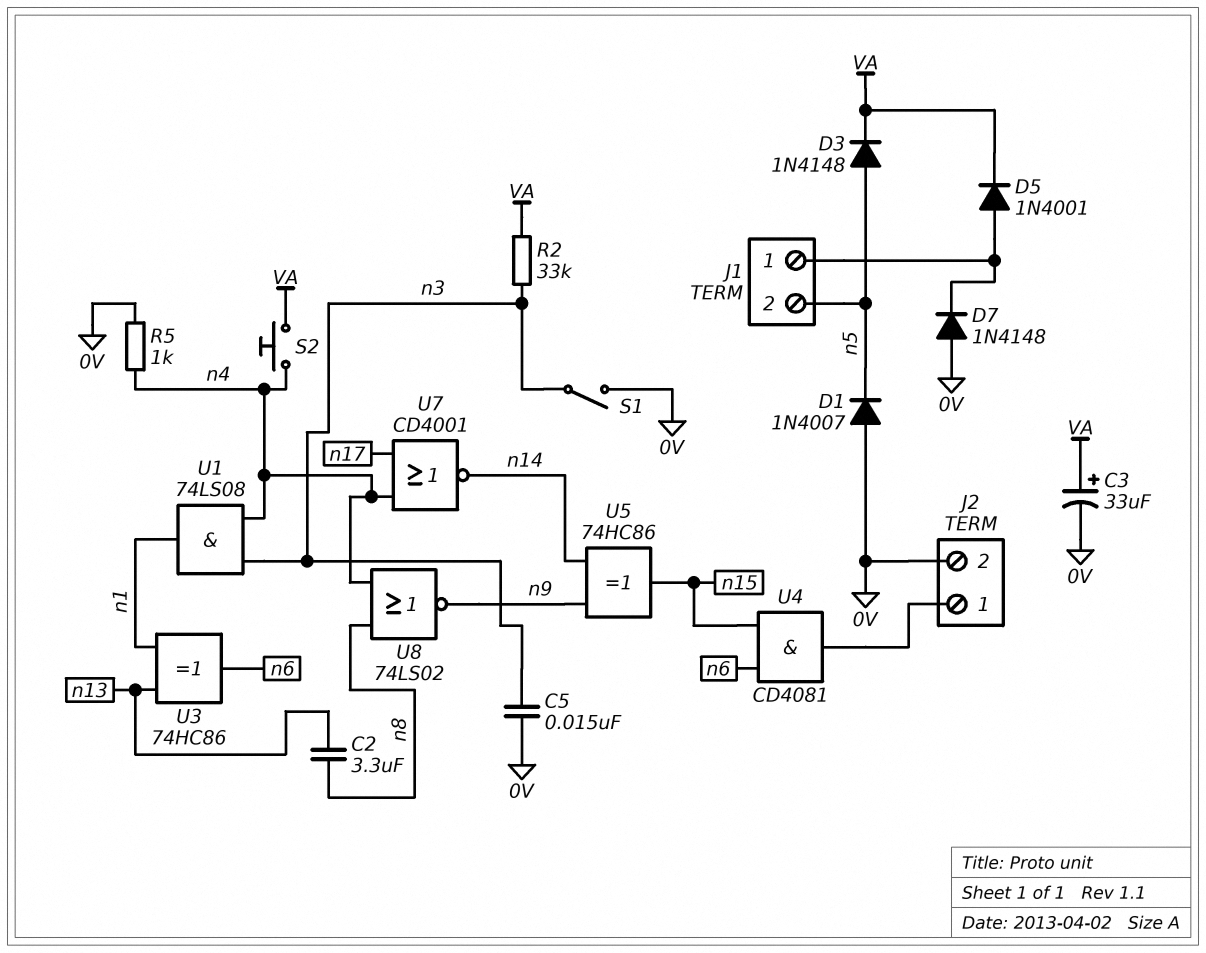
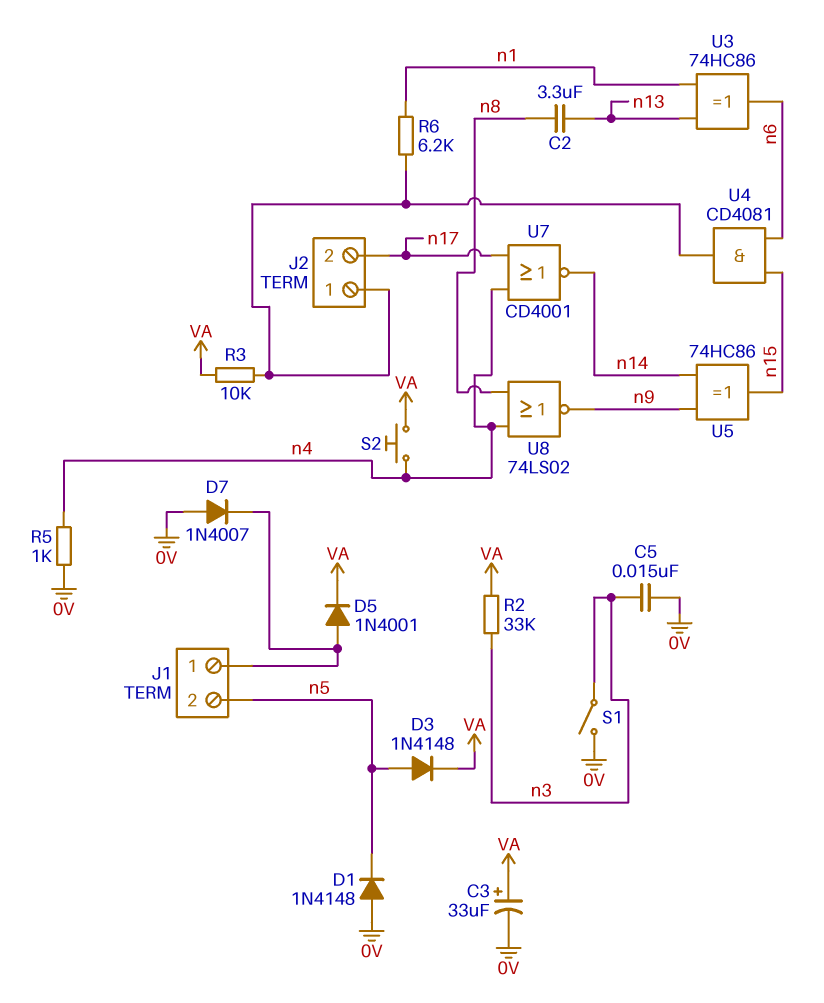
D1: diode 1N4007 (A 0V, K n5) -> diode 1N4148 (A 0V, K n5)
D7: diode 1N4148 (A 0V, K J1/1) -> diode 1N4007 (A 0V, K J1/1)
J2 pin 2: 0V -> n17
R3: none -> 10k (J2/1, VA)
R6: none -> 6.2k (J2/1, n1)
U1: AND 74LS08 (in n3, in n4, out n1) -> none

